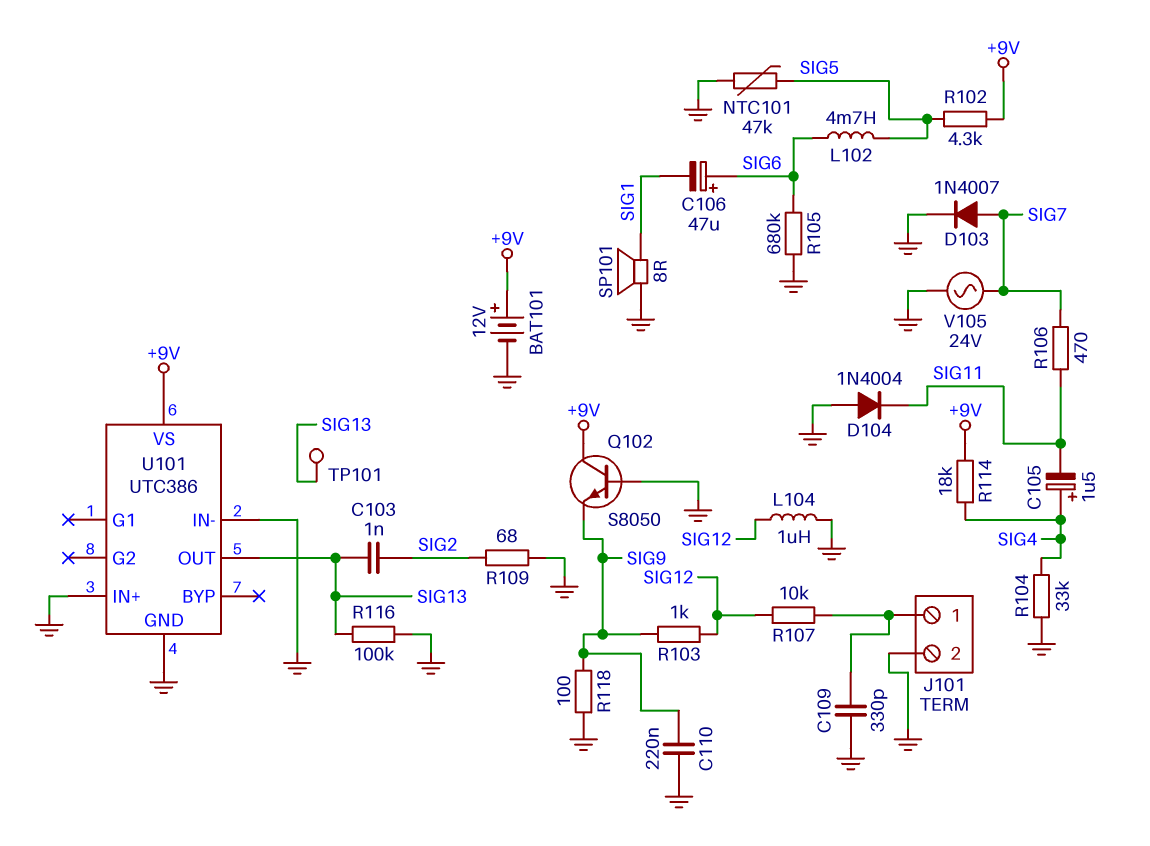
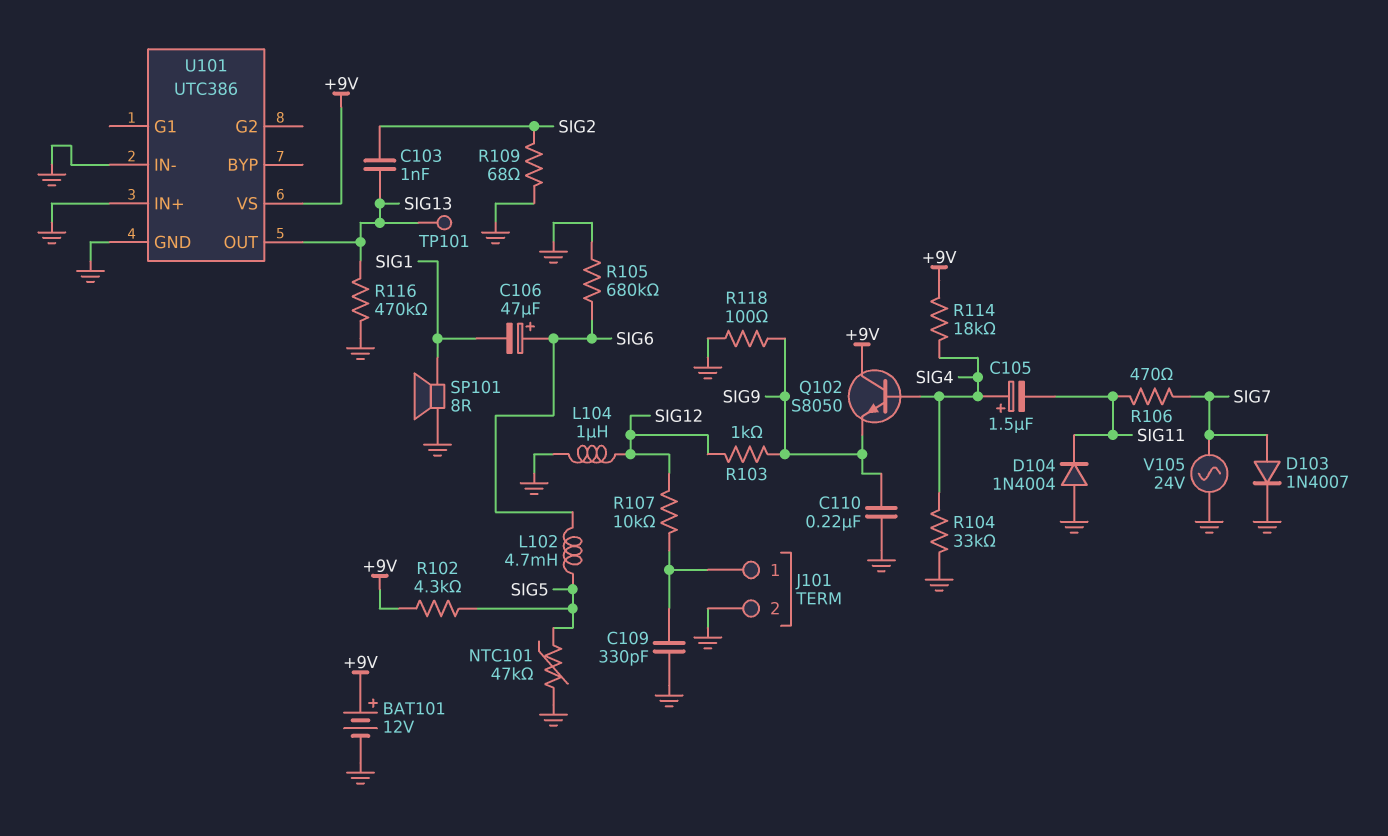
Q102: NPN S8050 (B GND, C +9V, E SIG9) -> NPN S8050 (B SIG4, C +9V, E SIG9)
R116: 100k (GND, SIG13) -> 470k (GND, SIG13)

